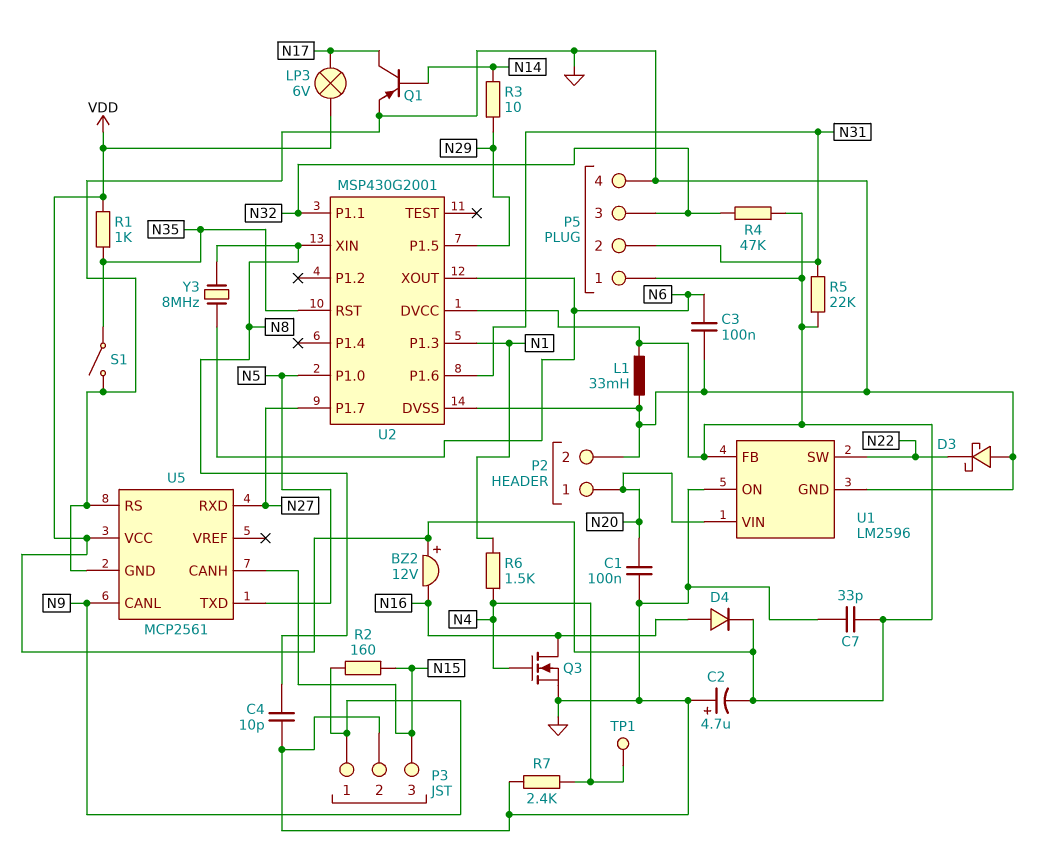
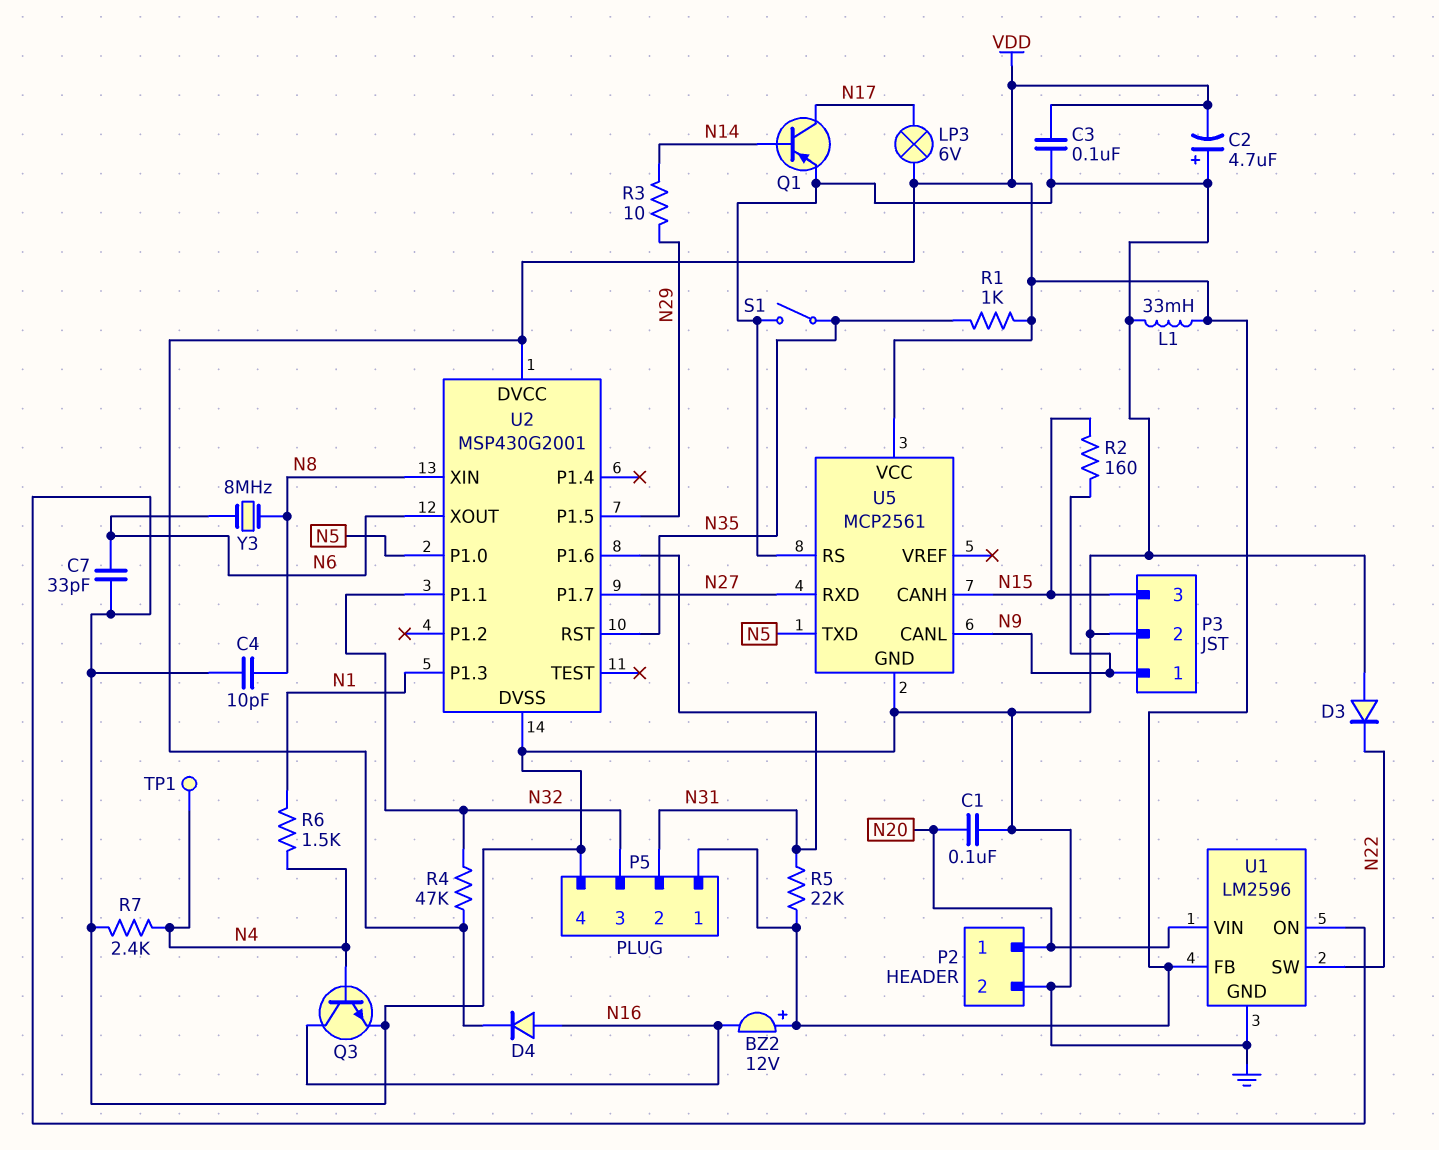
C3: 100nF (GND, N6) -> 100nF (GND, VDD)
C7: 33pF (GND, VDD) -> 33pF (GND, N6)
D3: schottky (A GND, K N22) -> diode (A GND, K N22)
Q3: NMOS (G N4, D N16, S GND) -> NPN (B N4, C N16, E GND)

